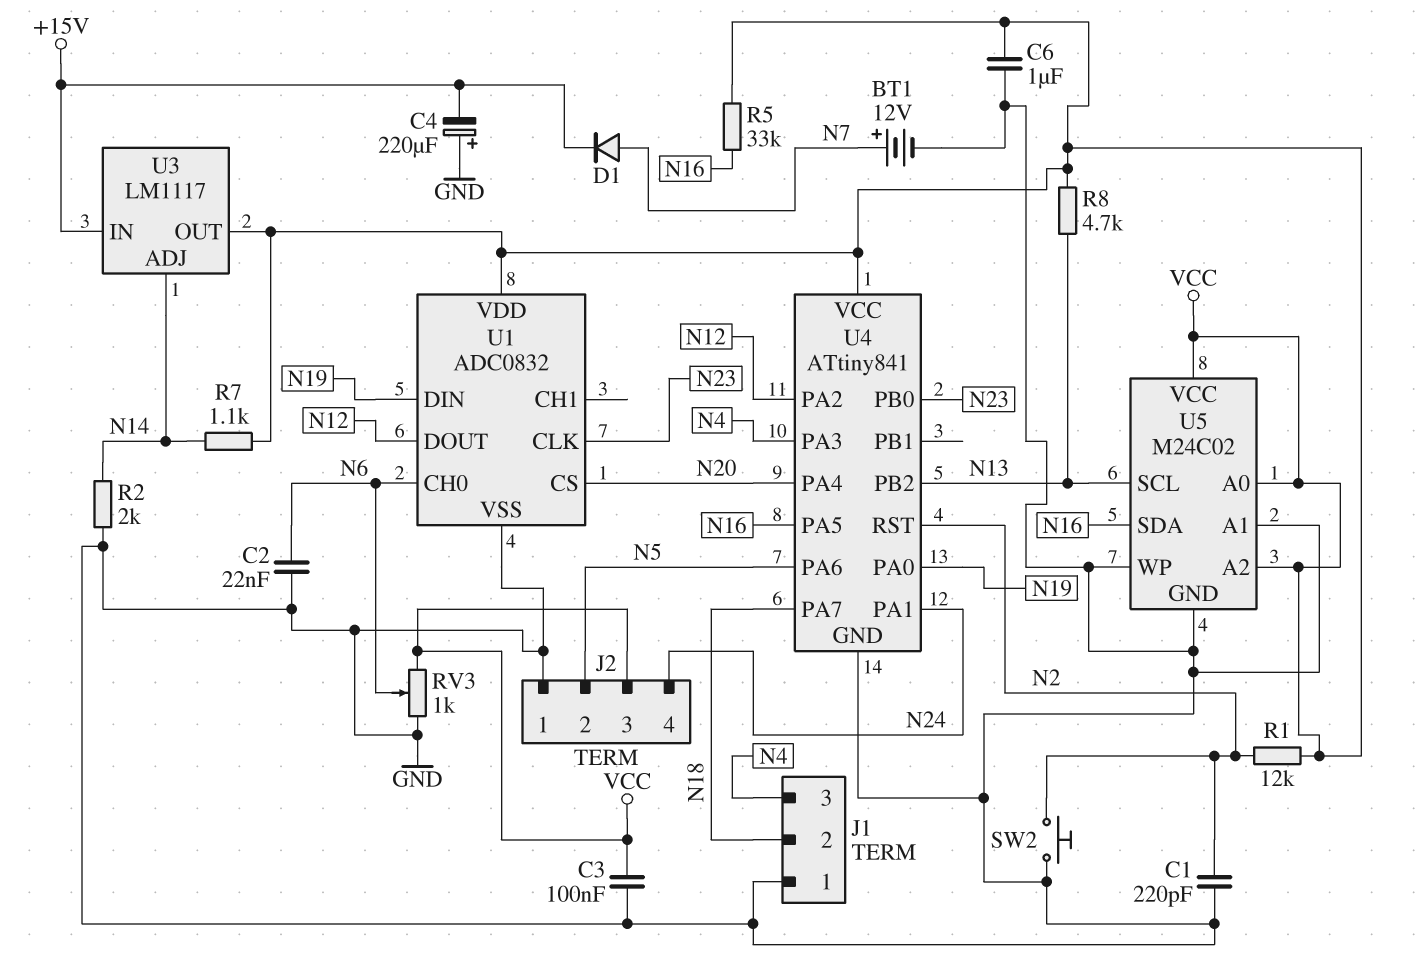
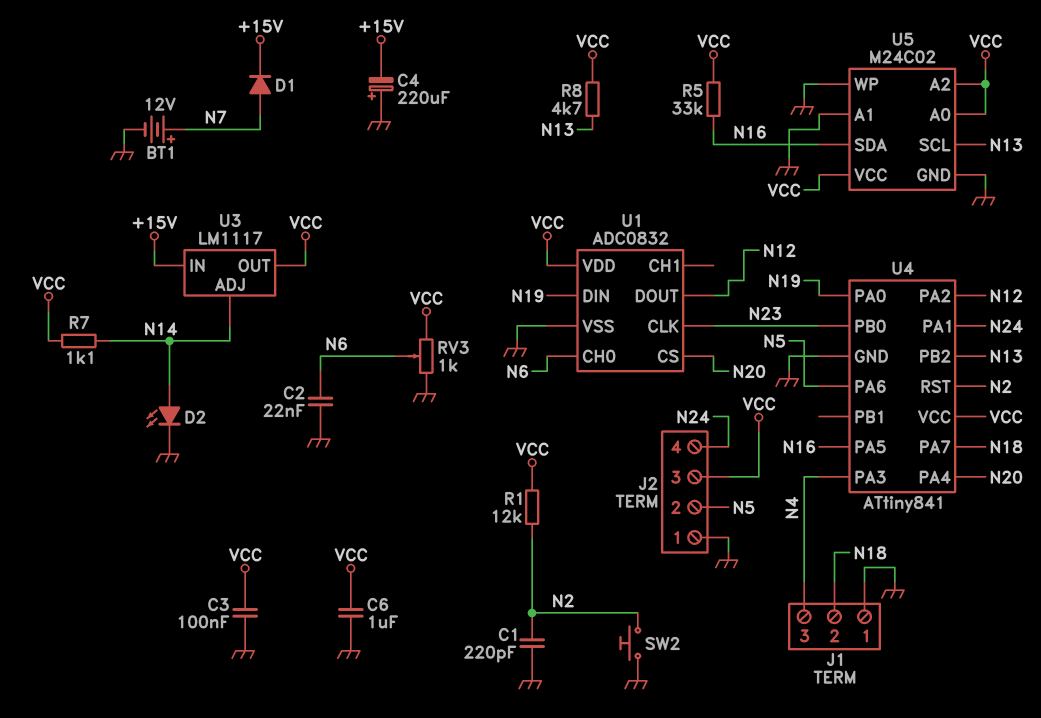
D2: none -> LED (A N14, K GND)
R2: 2k (GND, N14) -> none

